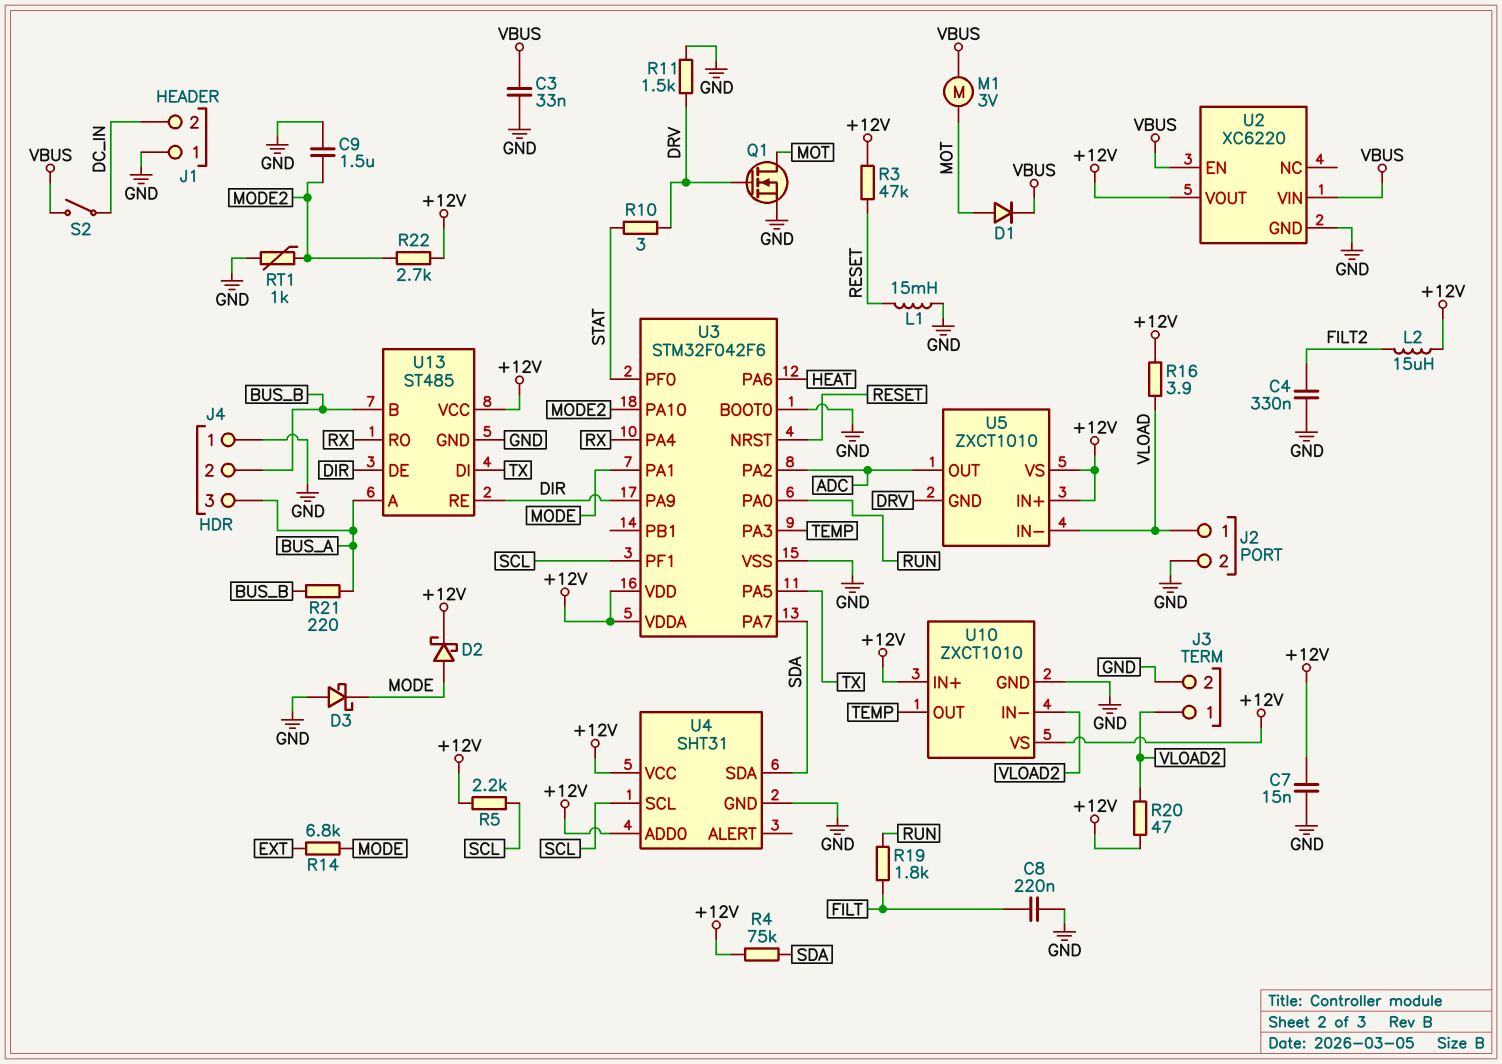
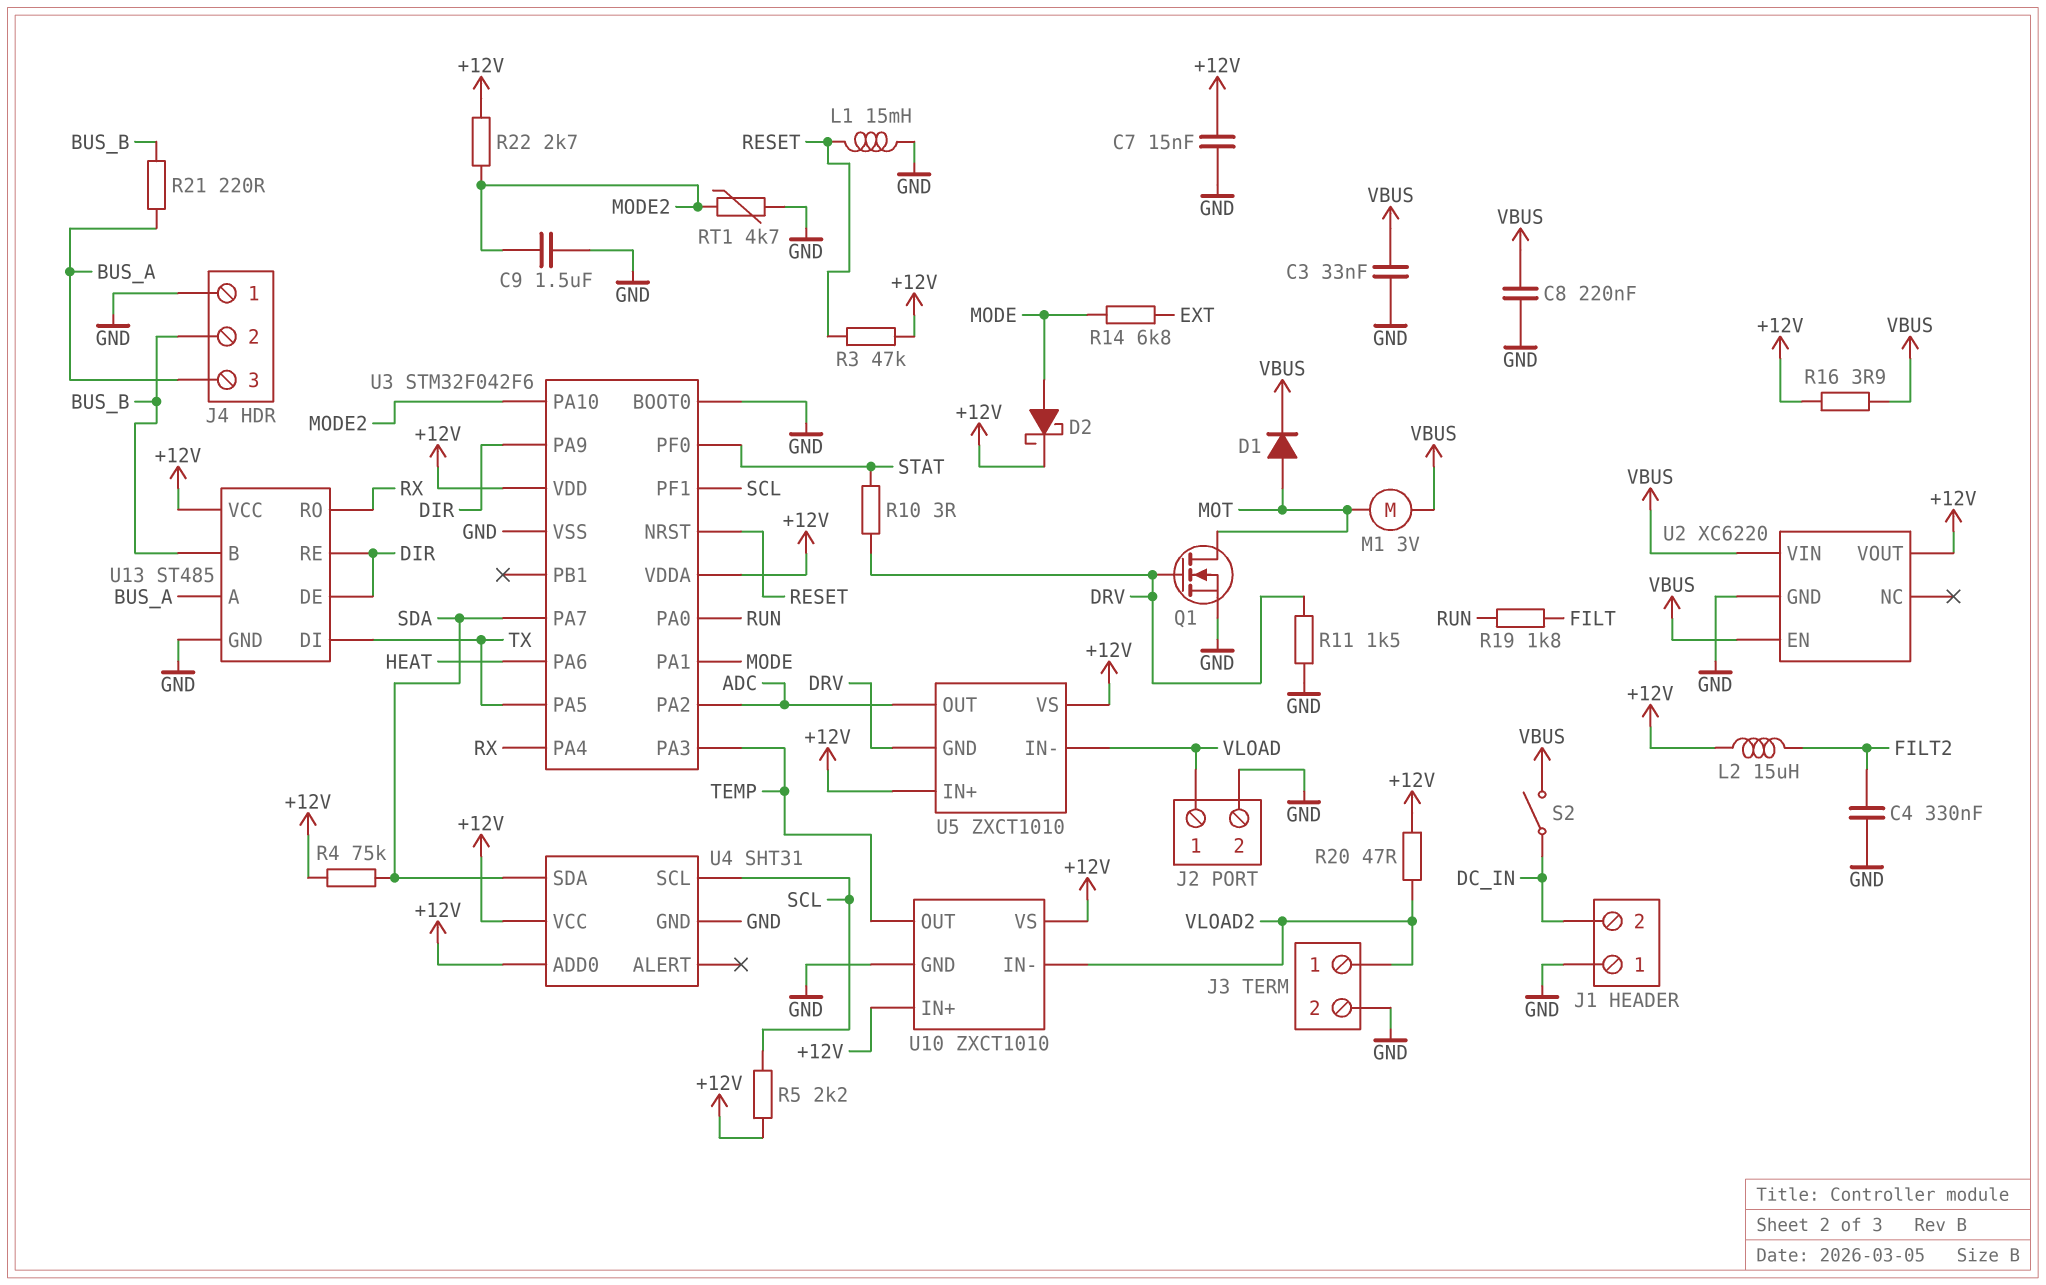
C8: 220nF (FILT, GND) -> 220nF (GND, VBUS)
D3: schottky (A GND, K MODE) -> none
R16: 3.9 (+12V, VLOAD) -> 3.9 (+12V, VBUS)
RT1: 1k (GND, MODE2) -> 4.7k (GND, MODE2)

